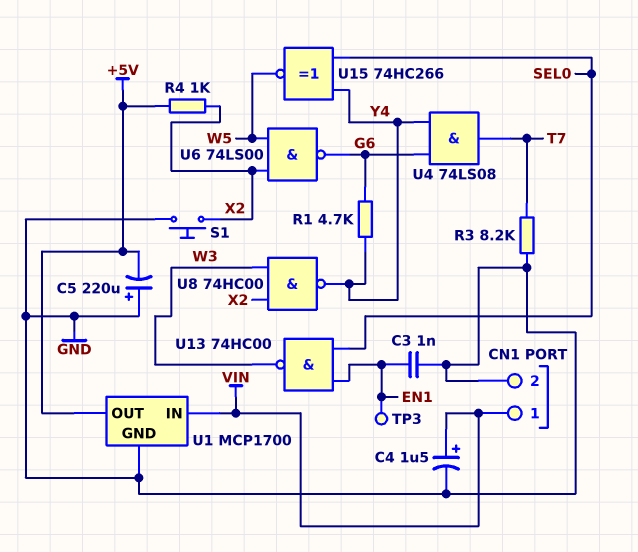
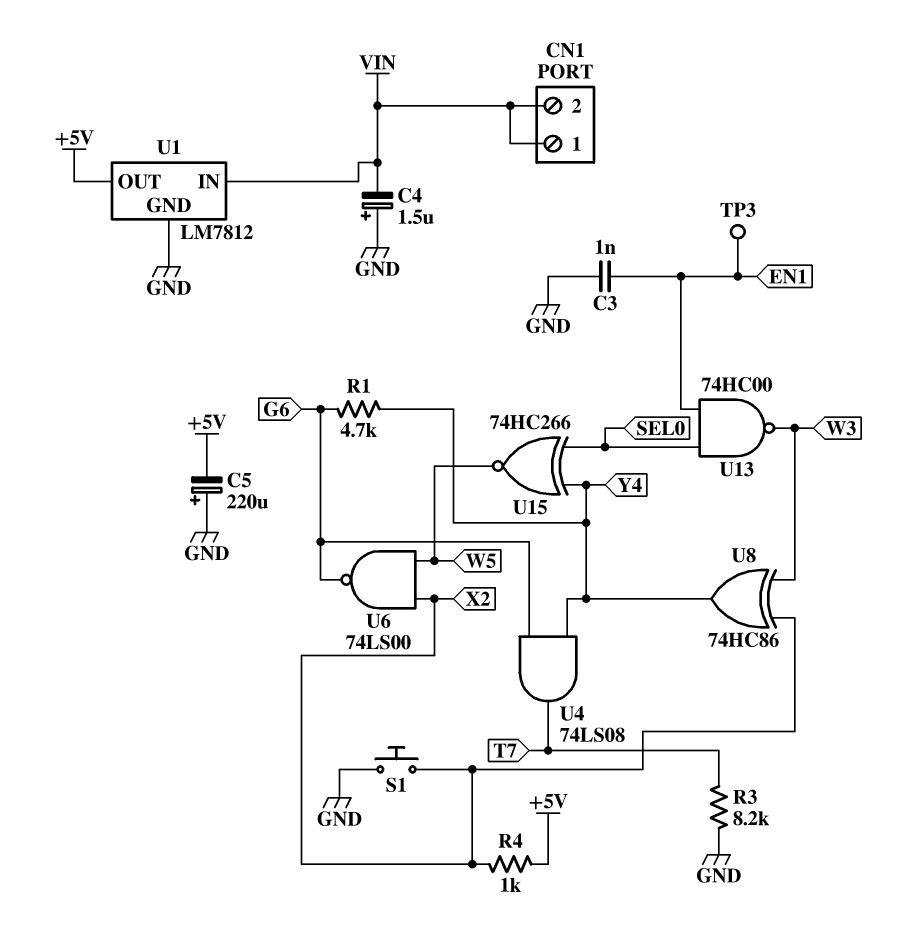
C4: 1.5uF (plus VIN, minus GND) -> 1.5uF (plus GND, minus VIN)
CN1 pin 2: GND -> VIN
U1: MCP1700 -> LM7812
U8: NAND 74HC00 (in W3, in X2, out Y4) -> XOR 74HC86 (in W3, in X2, out Y4)

